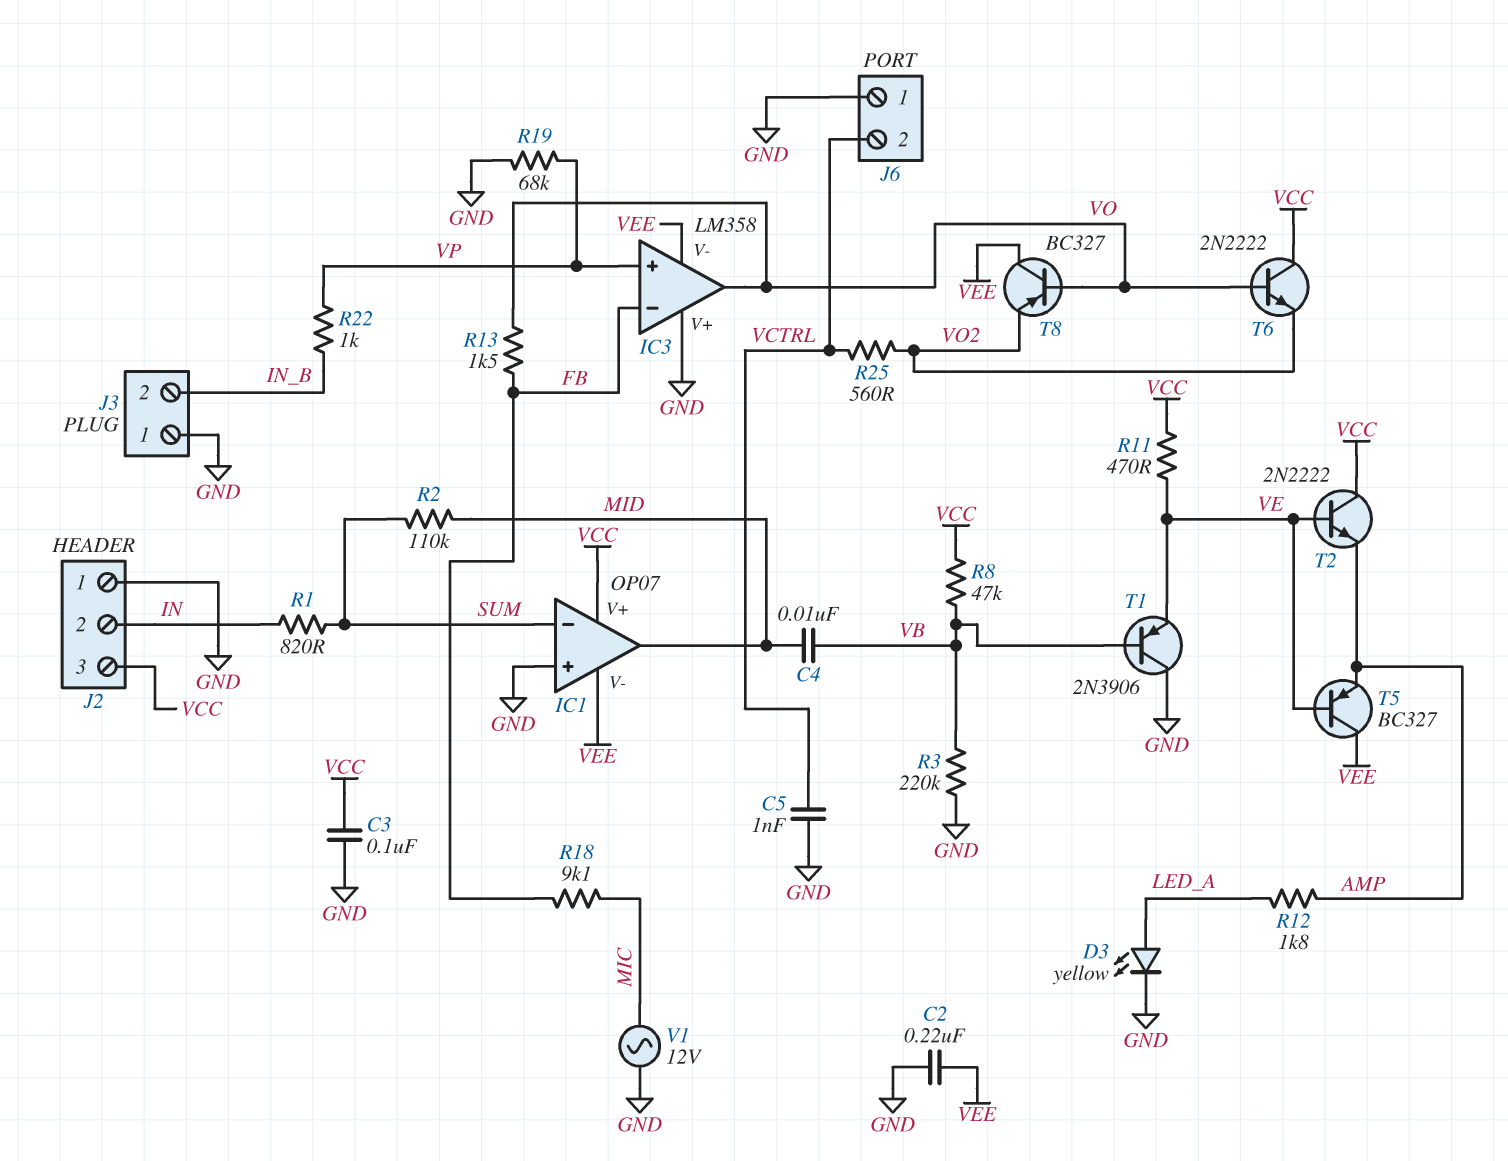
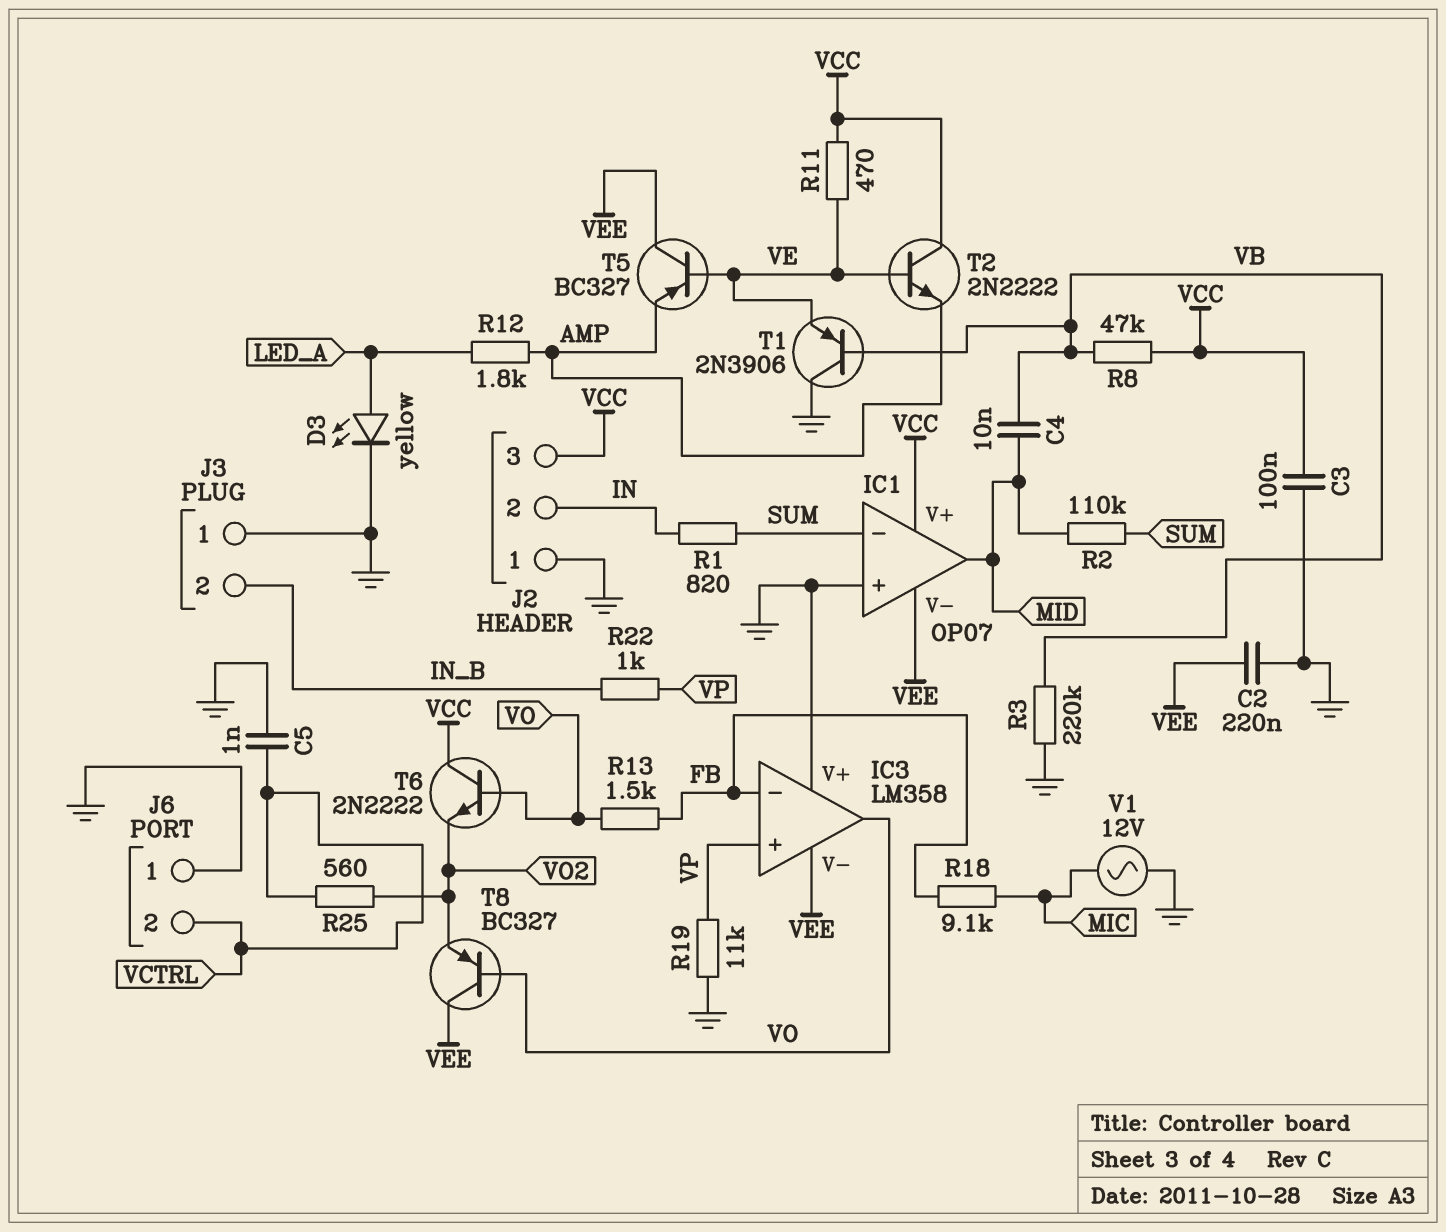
R19: 68k (GND, VP) -> 11k (GND, VP)

